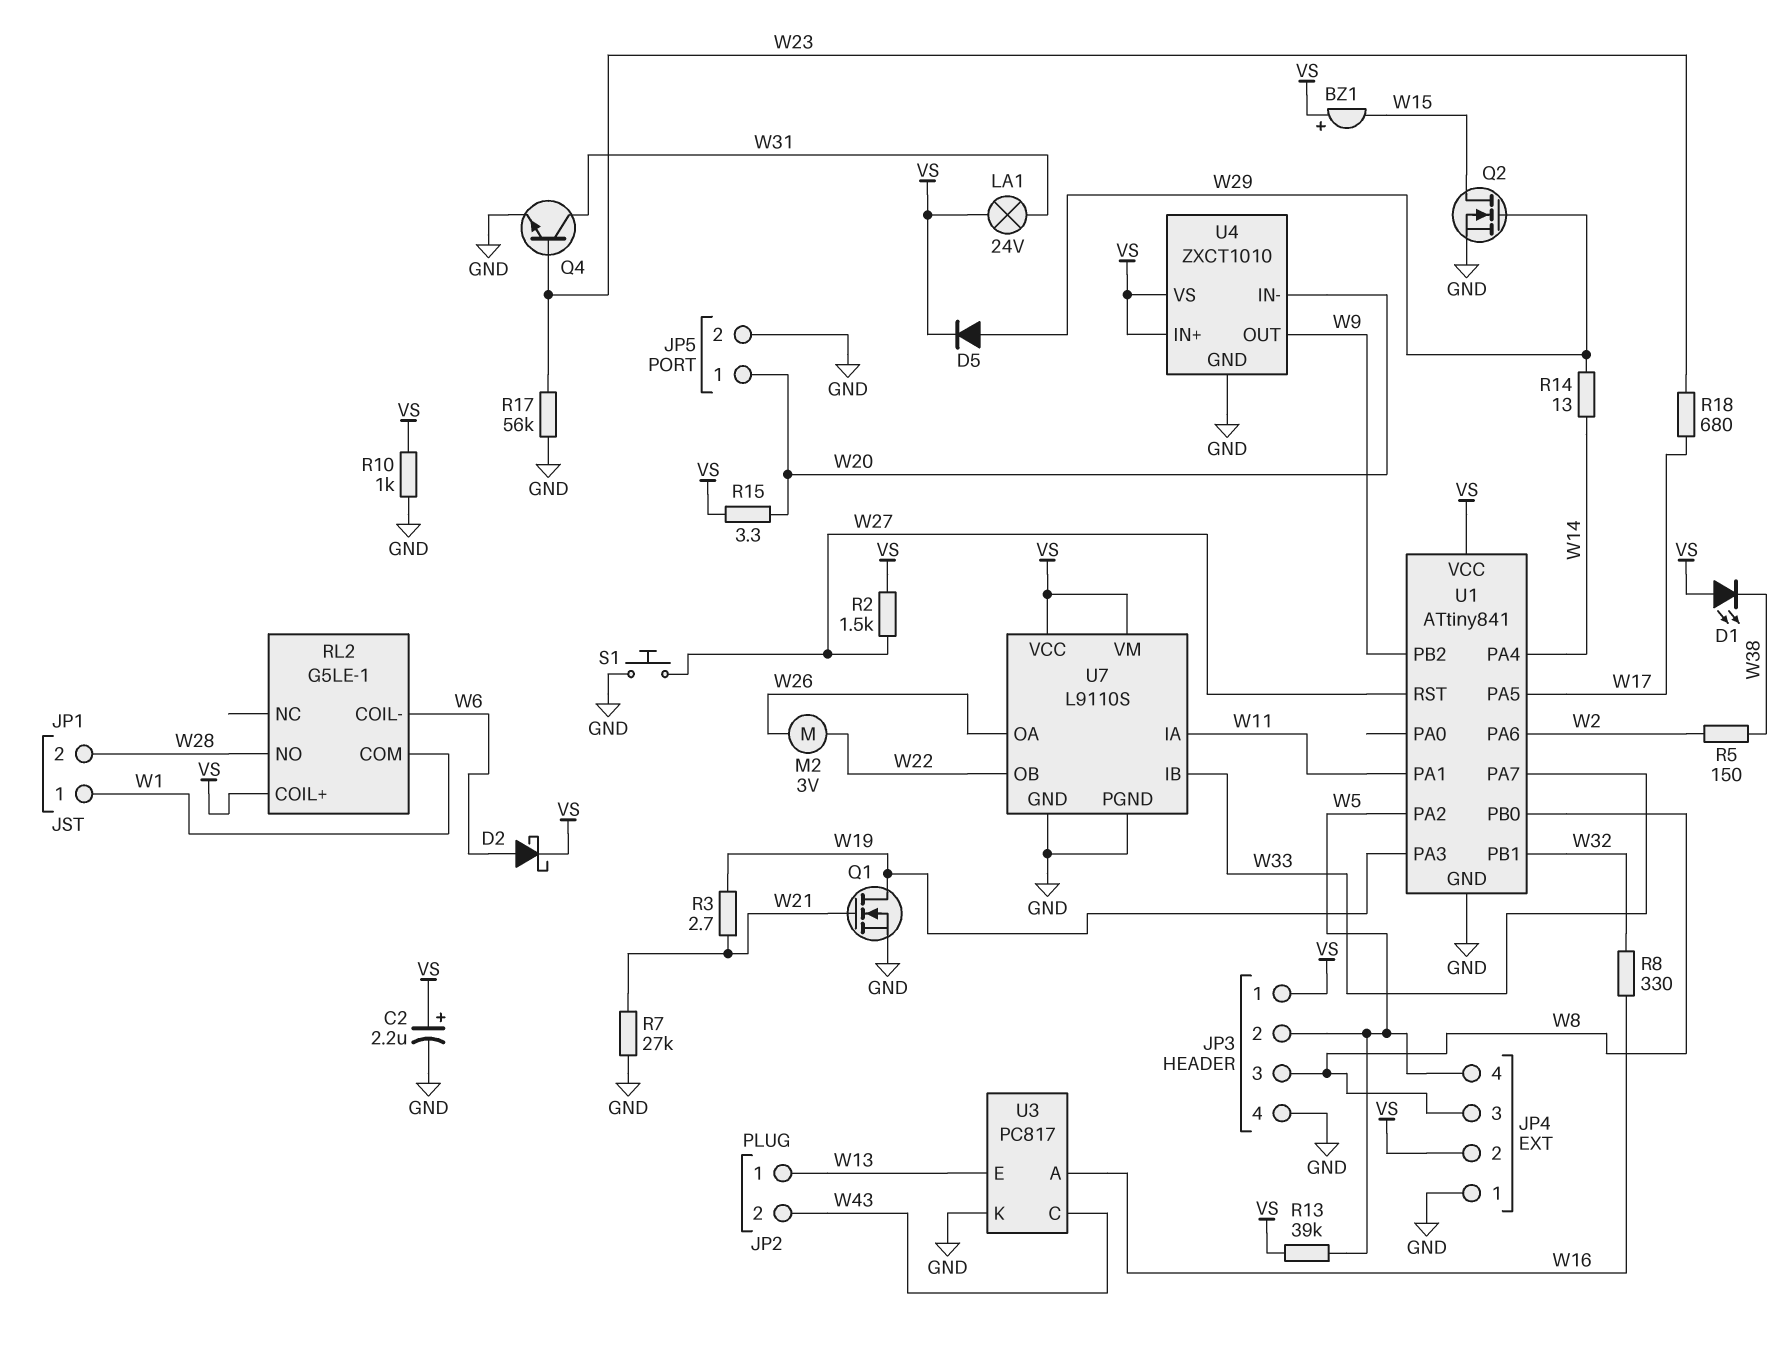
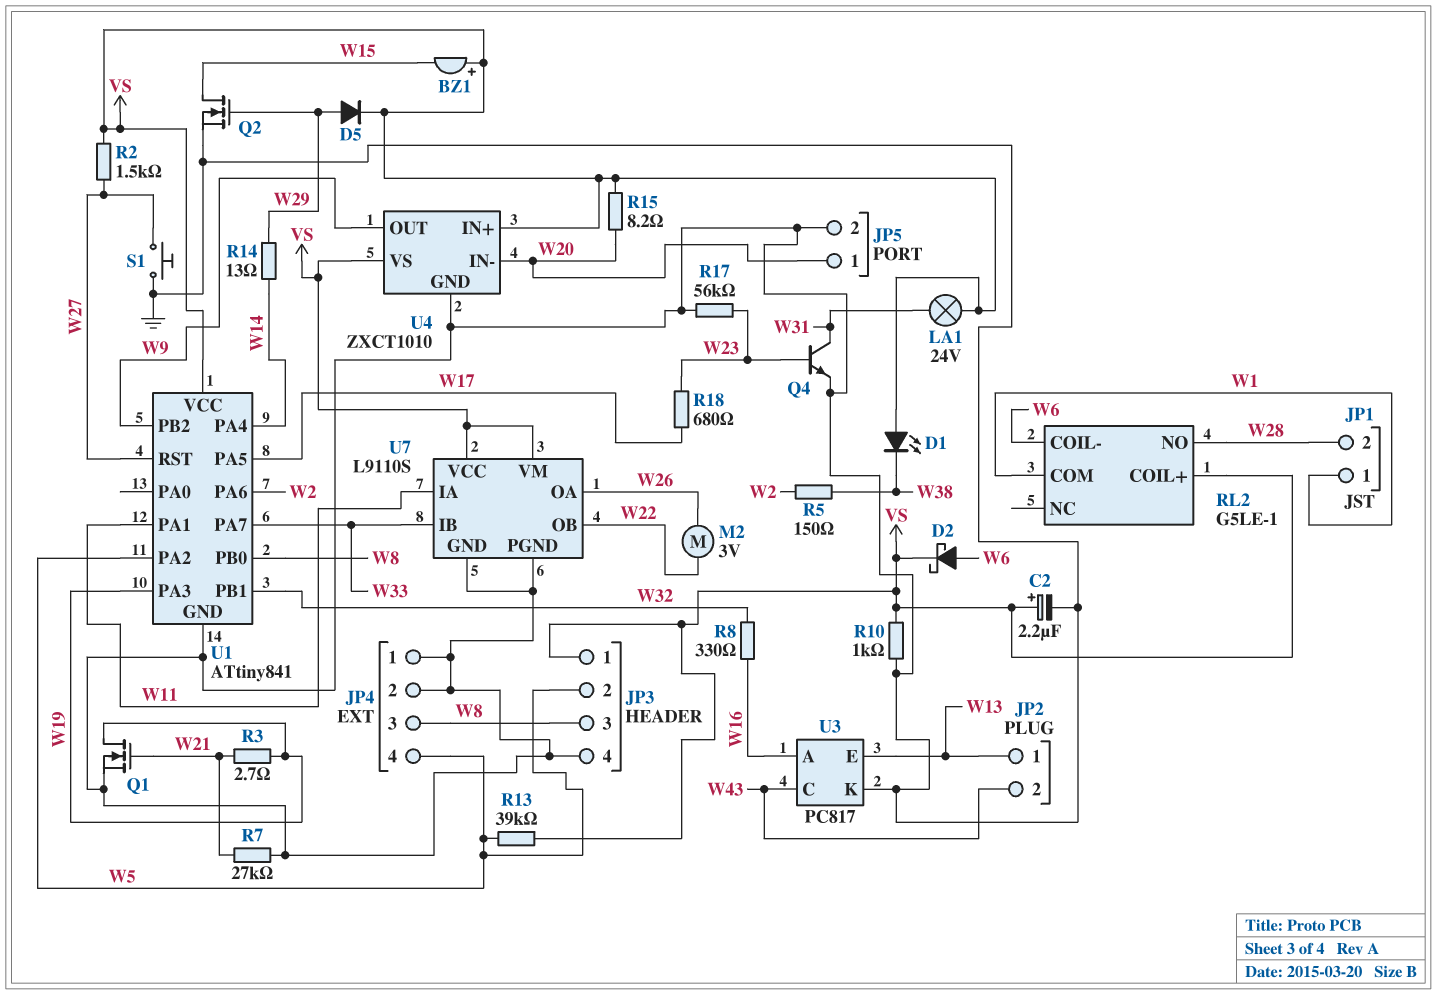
JP4 pin 2: VS -> GND
R15: 3.3 (VS, W20) -> 8.2 (VS, W20)

